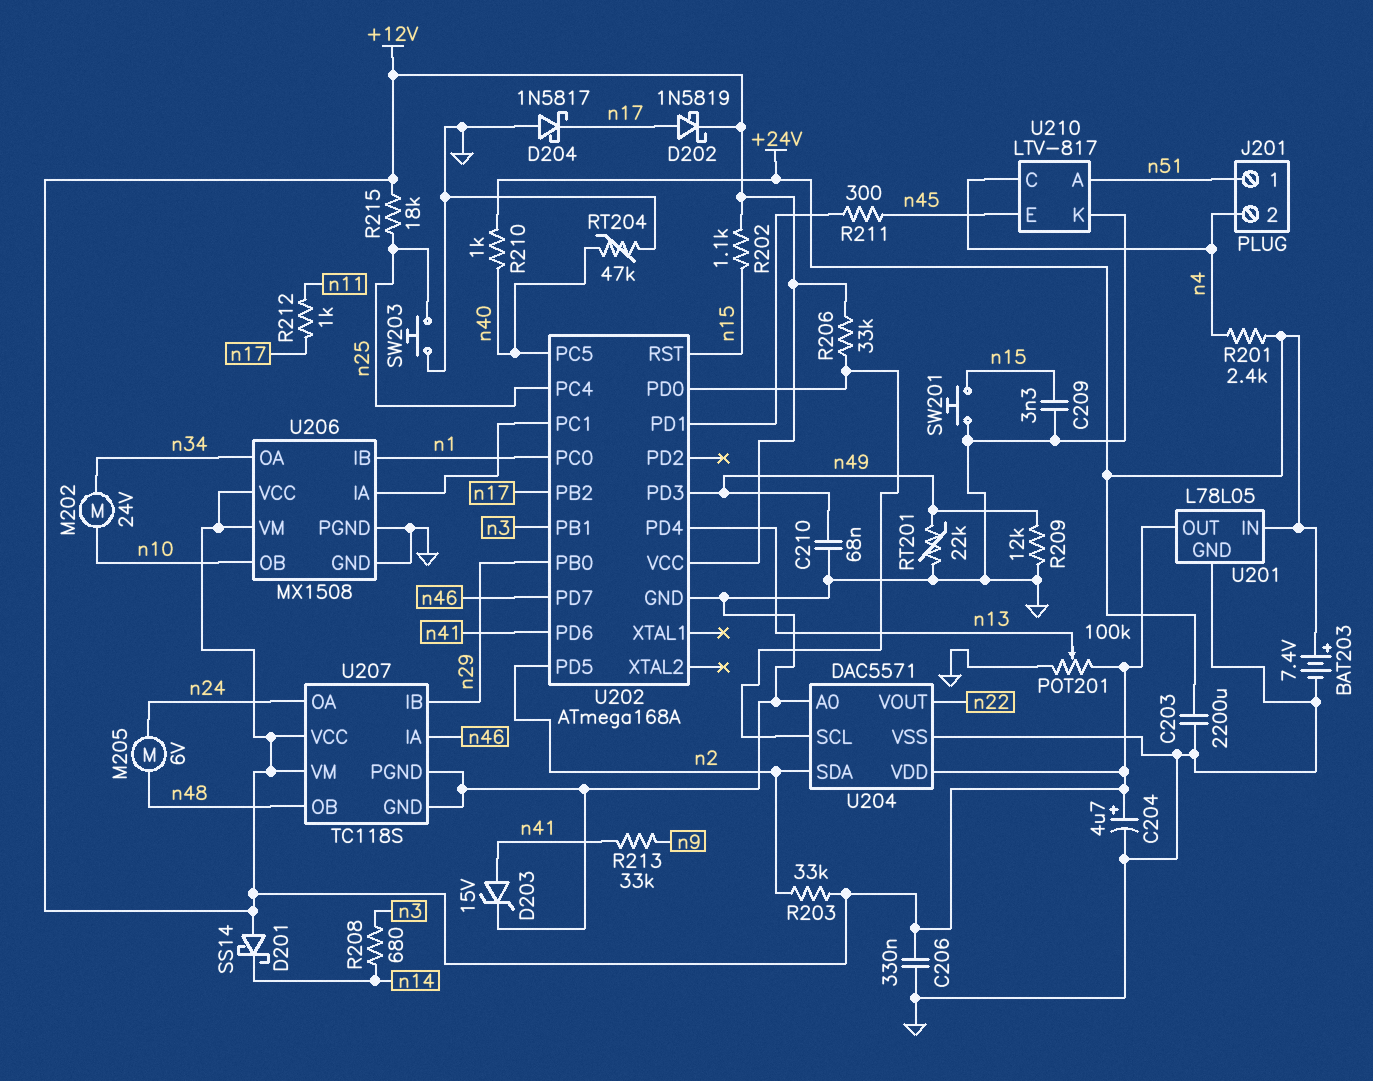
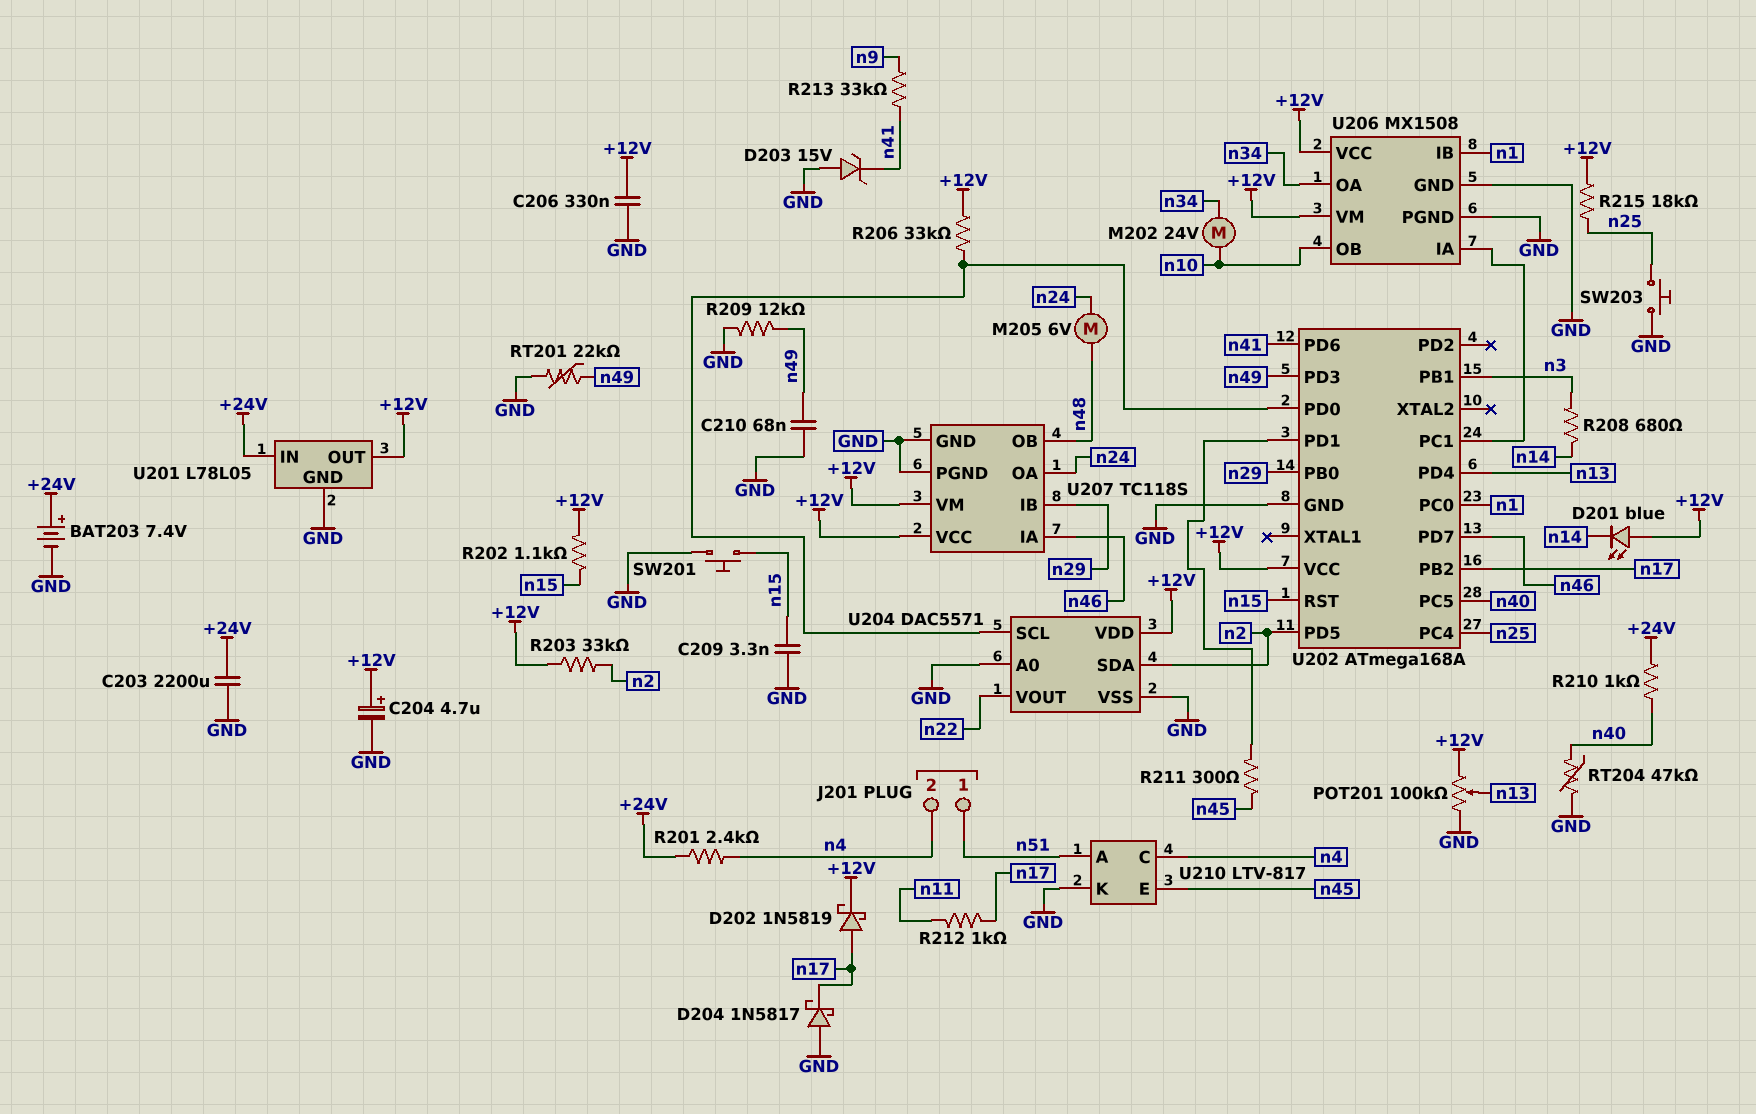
D201: schottky SS14 (A +12V, K n14) -> LED blue (A +12V, K n14)
D203: zener 15V (A n41, K GND) -> zener 15V (A GND, K n41)

